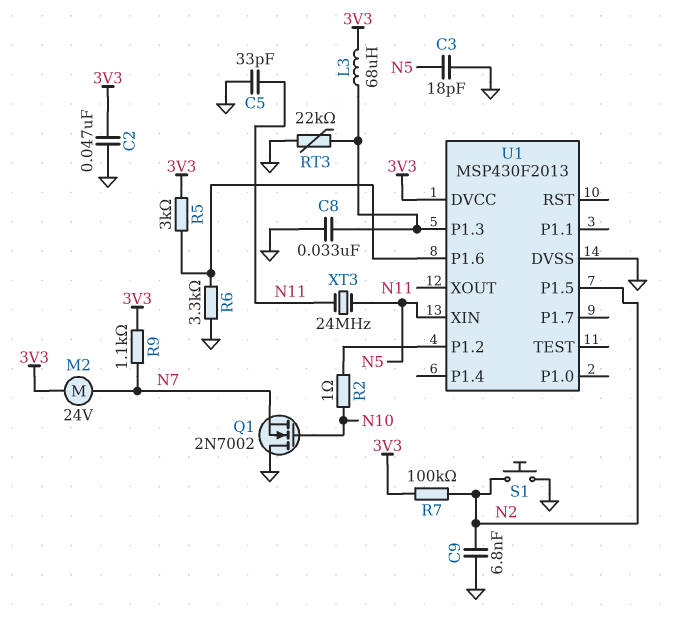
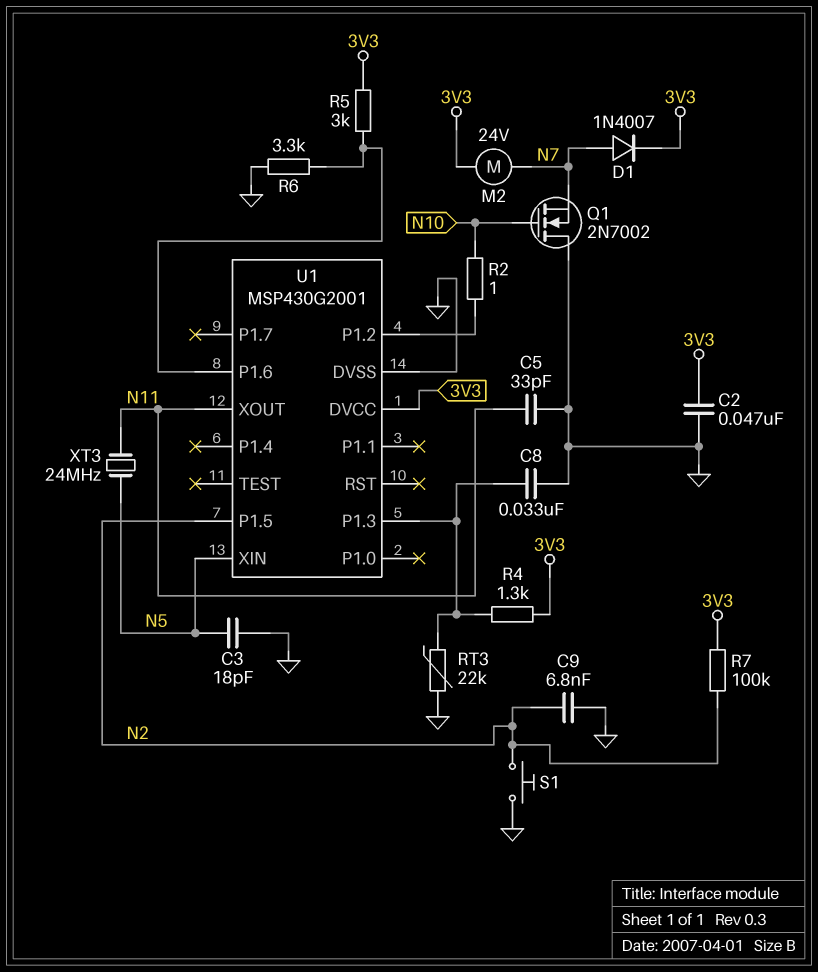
D1: none -> diode 1N4007 (A N7, K 3V3)
L3: 68uH (3V3, U1/P1.3) -> none
R4: none -> 1.3k (3V3, U1/P1.3)
R9: 1.1k (3V3, N7) -> none
U1: MSP430F2013 -> MSP430G2001

